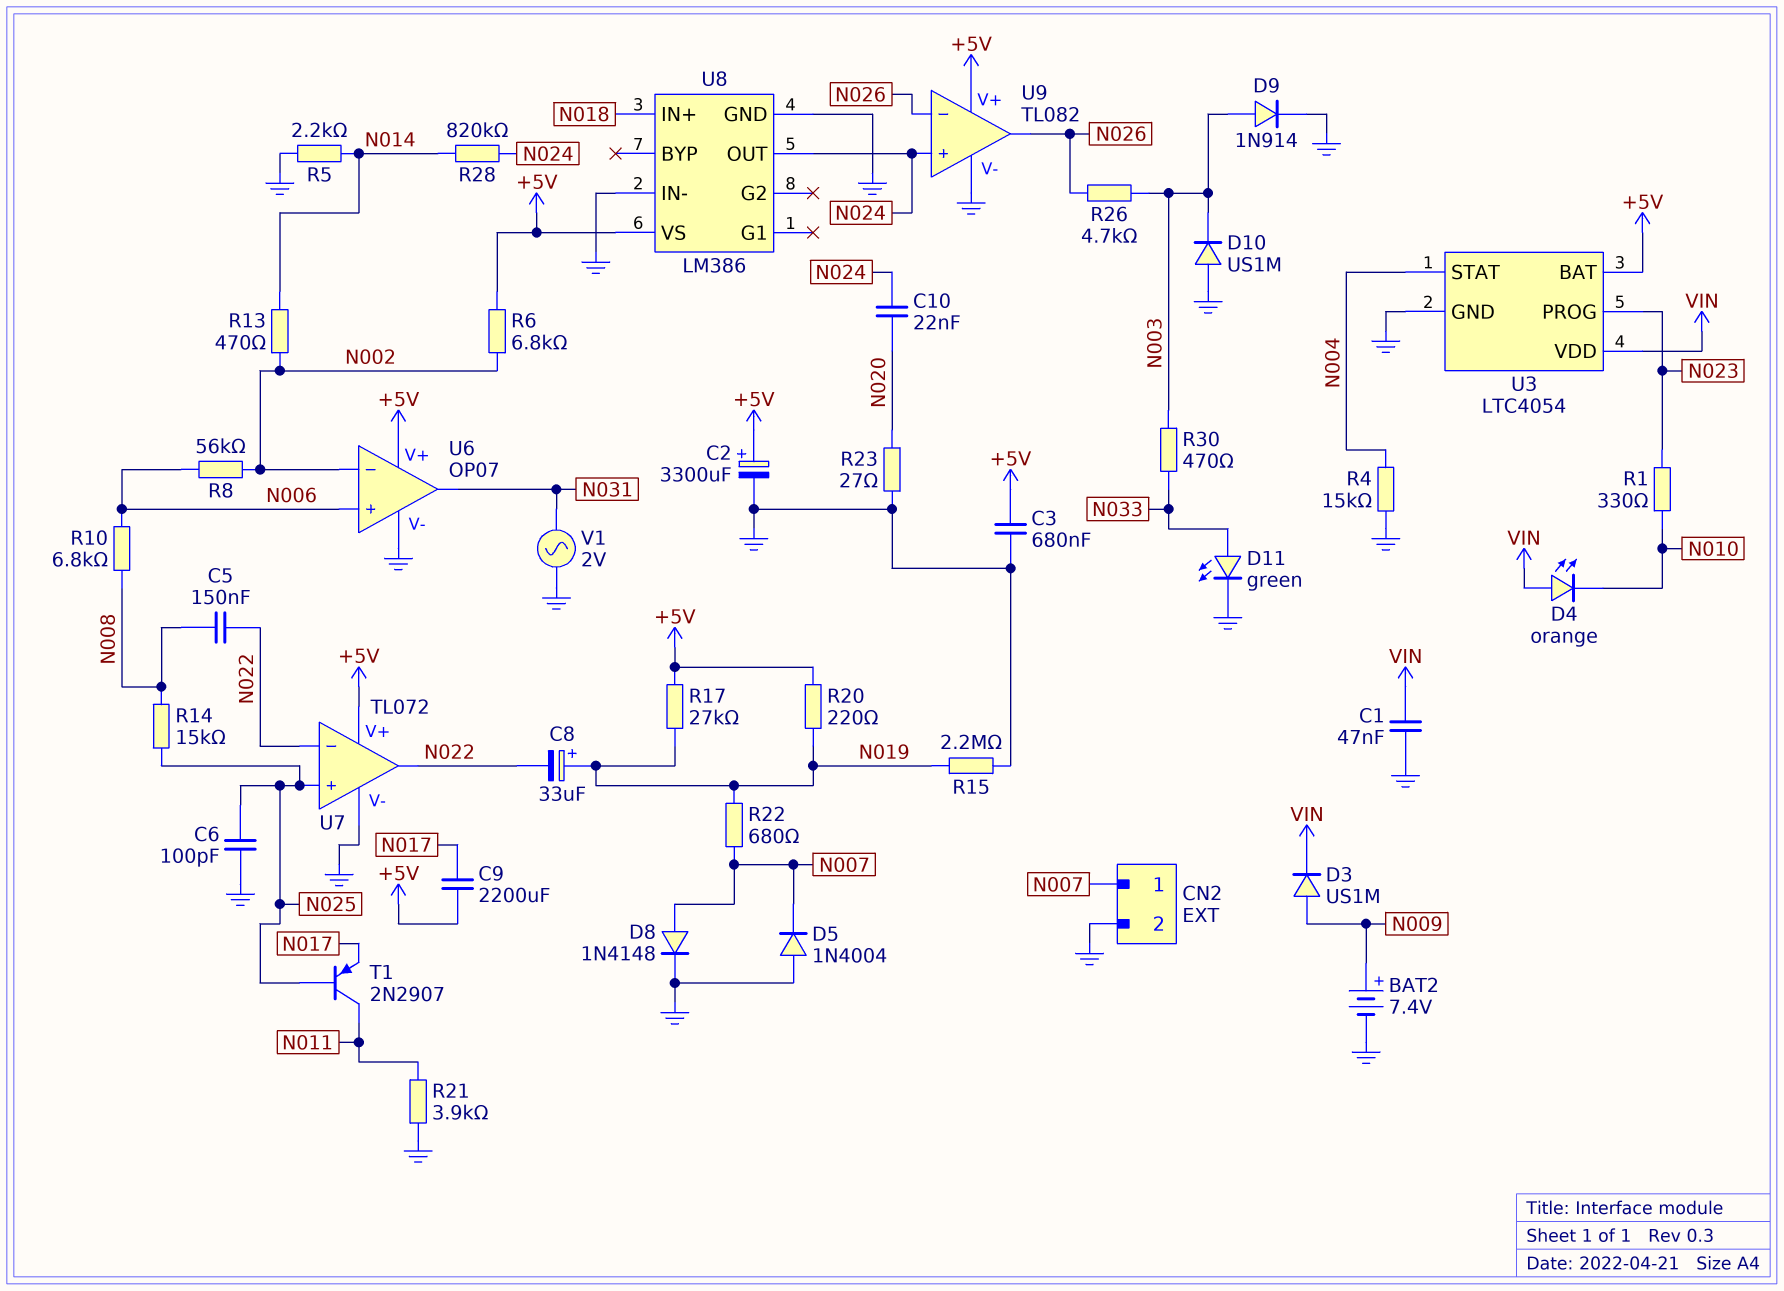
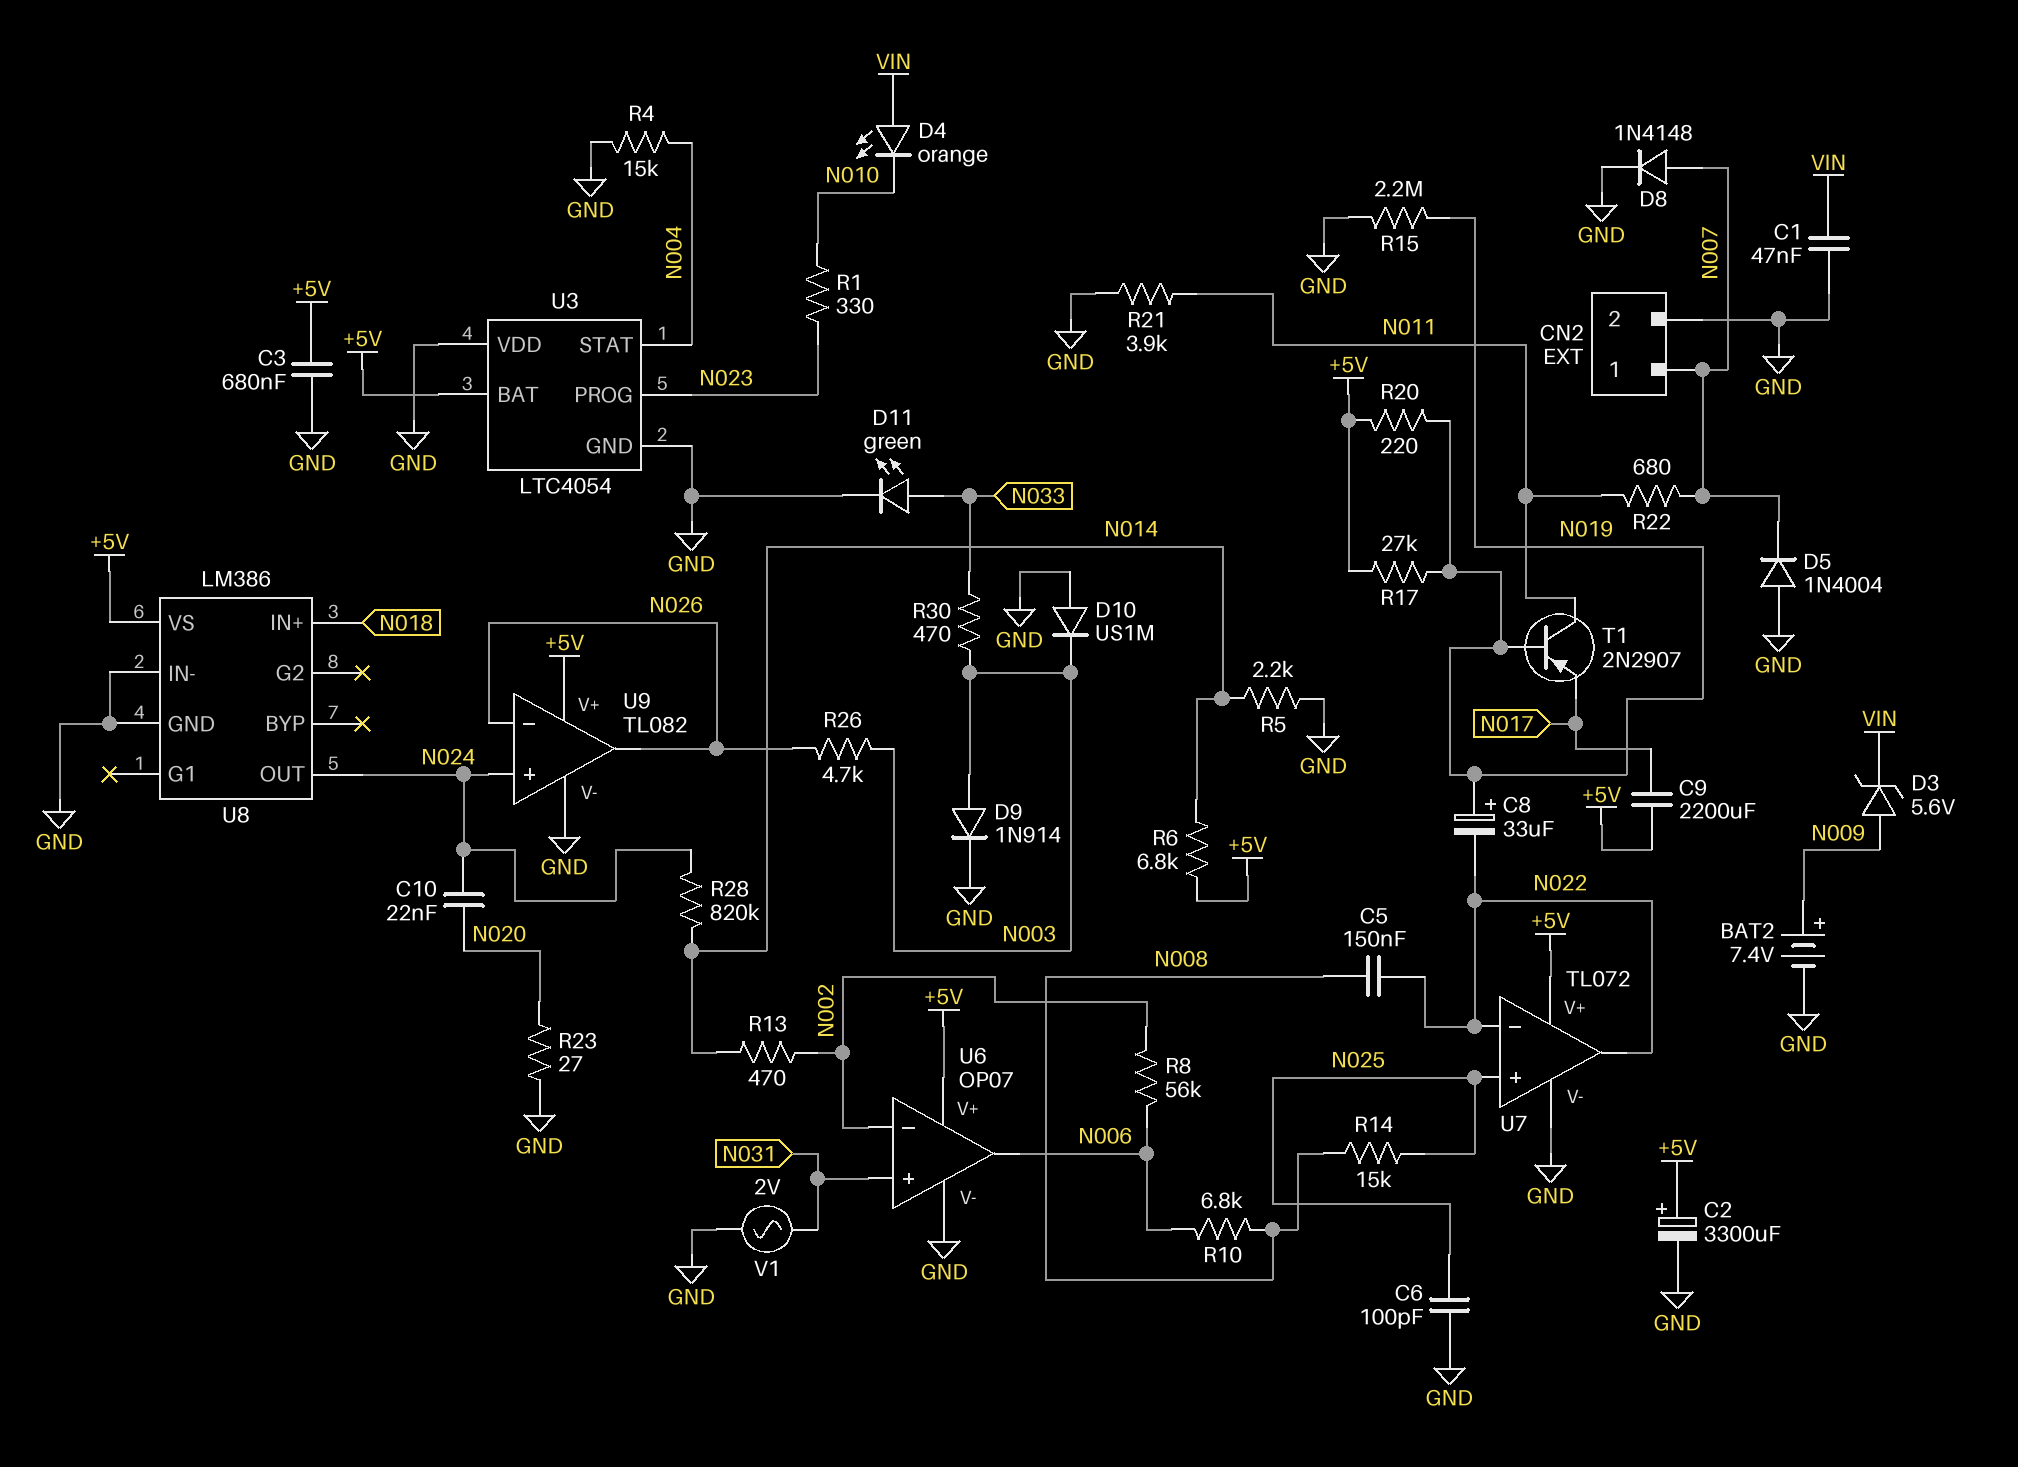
D3: diode US1M (A N009, K VIN) -> zener 5.6V (A N009, K VIN)
R6: 6.8k (+5V, N002) -> 6.8k (+5V, N014)
R22: 680 (N007, N019) -> 680 (N007, N011)
T1: PNP 2N2907 (B N025, C N011, E N017) -> PNP 2N2907 (B N019, C N011, E N017)
U3 pin VDD: VIN -> GND
U6 pin in+: N006 -> N031
U6 pin out: N031 -> N006

